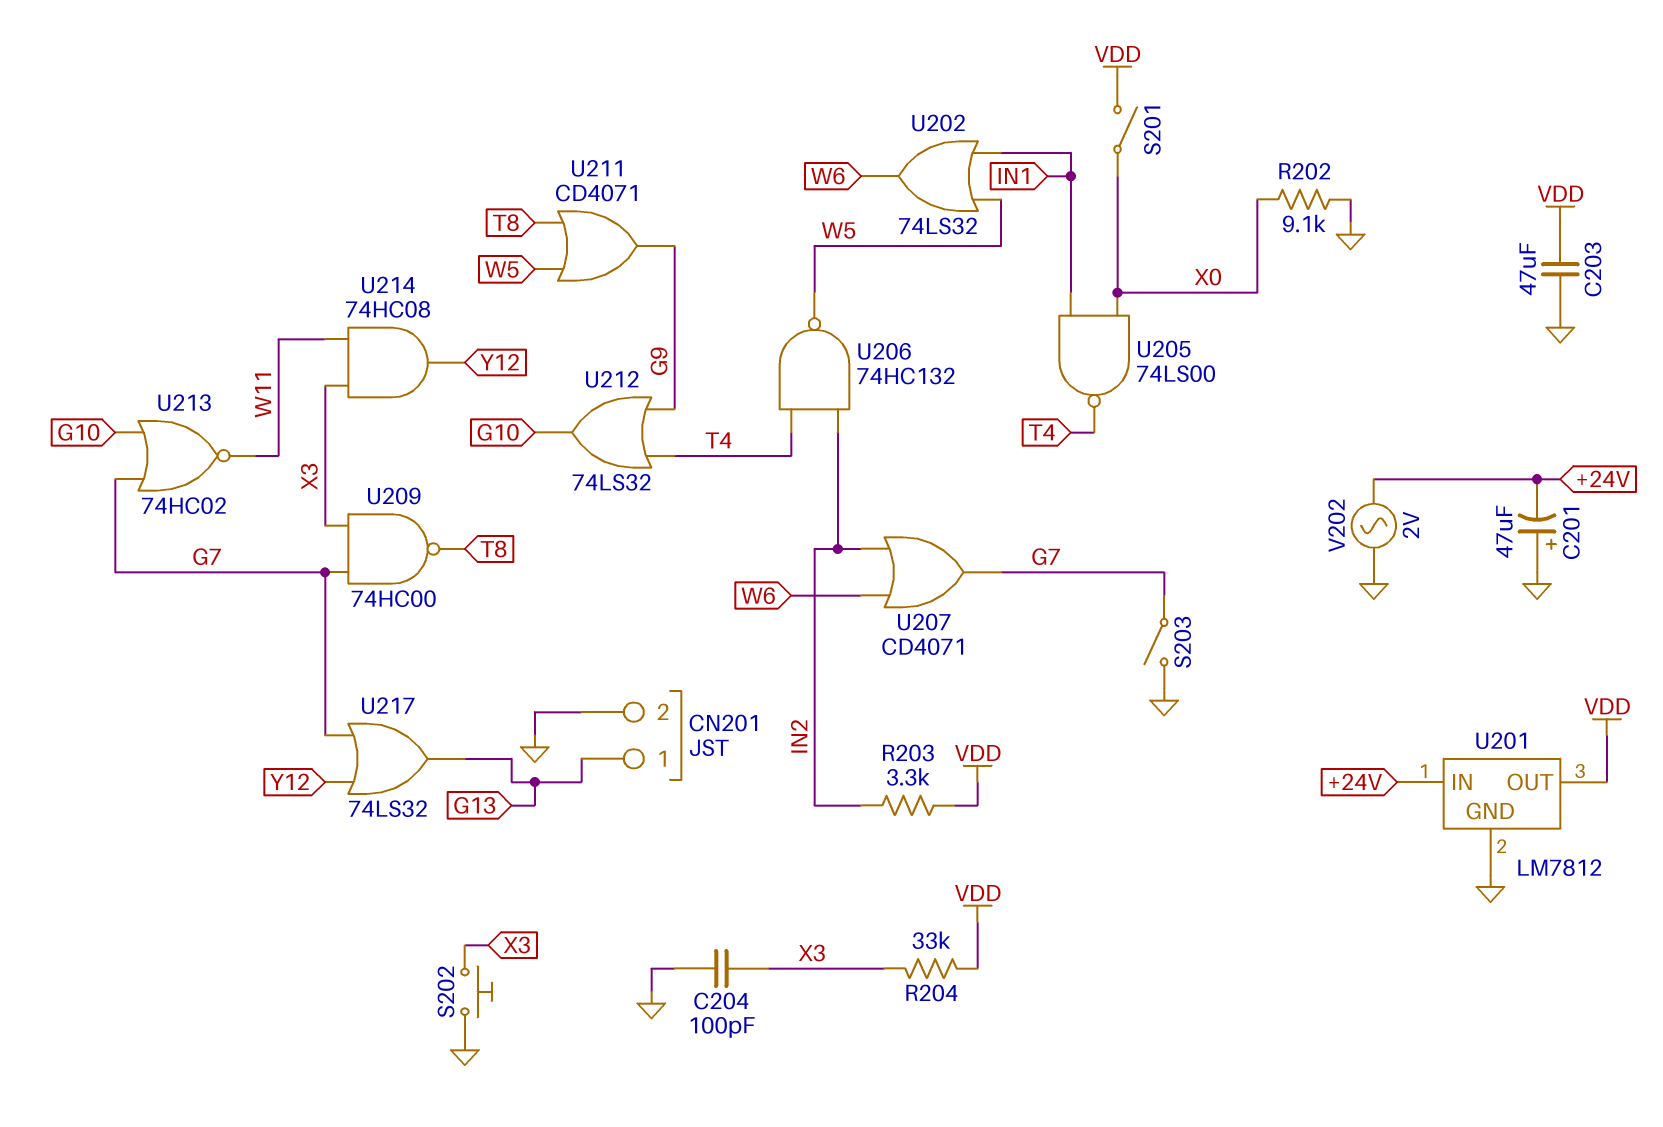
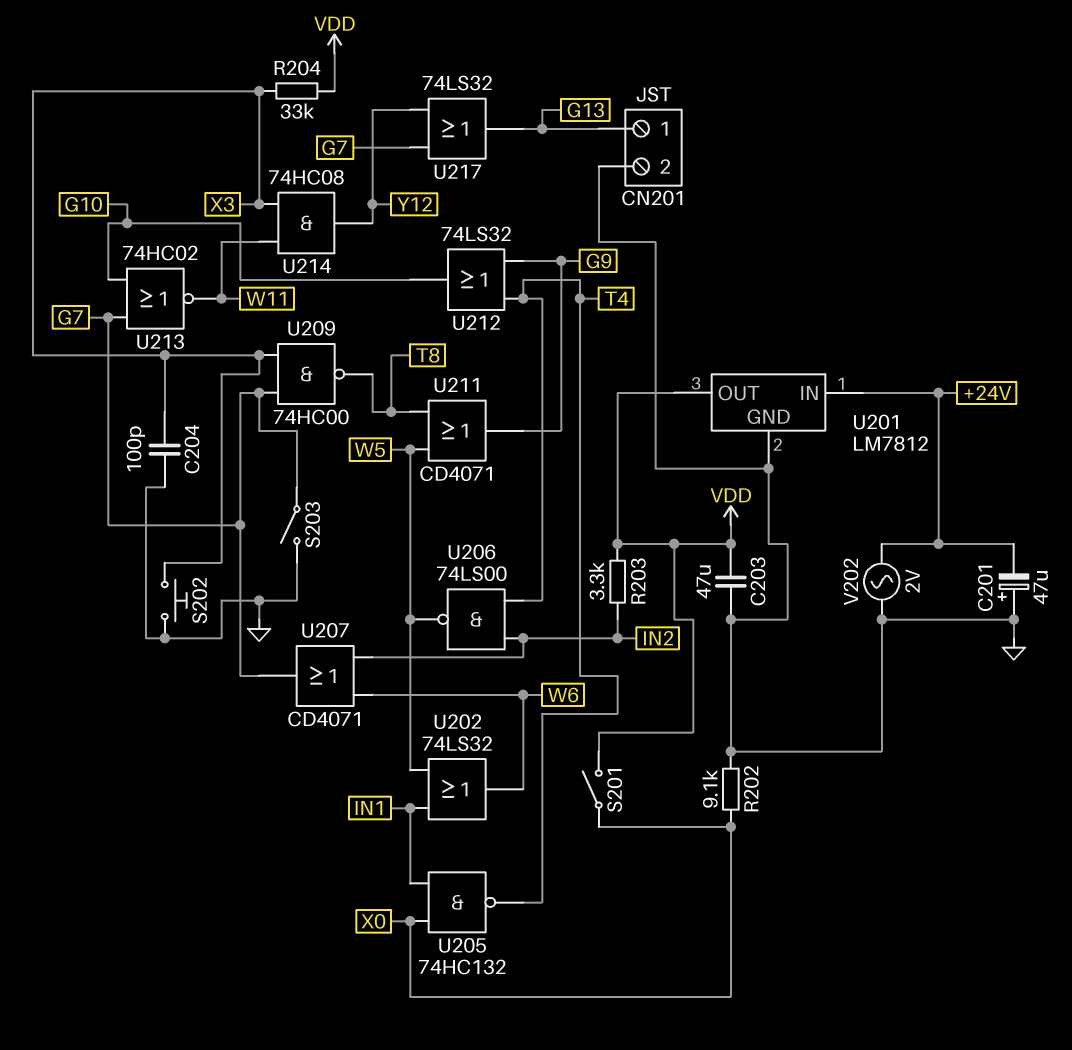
U205: NAND 74LS00 (in IN1, in X0, out T4) -> NAND 74HC132 (in IN1, in X0, out T4)
U206: NAND 74HC132 (in IN2, in T4, out W5) -> NAND 74LS00 (in IN2, in T4, out W5)

